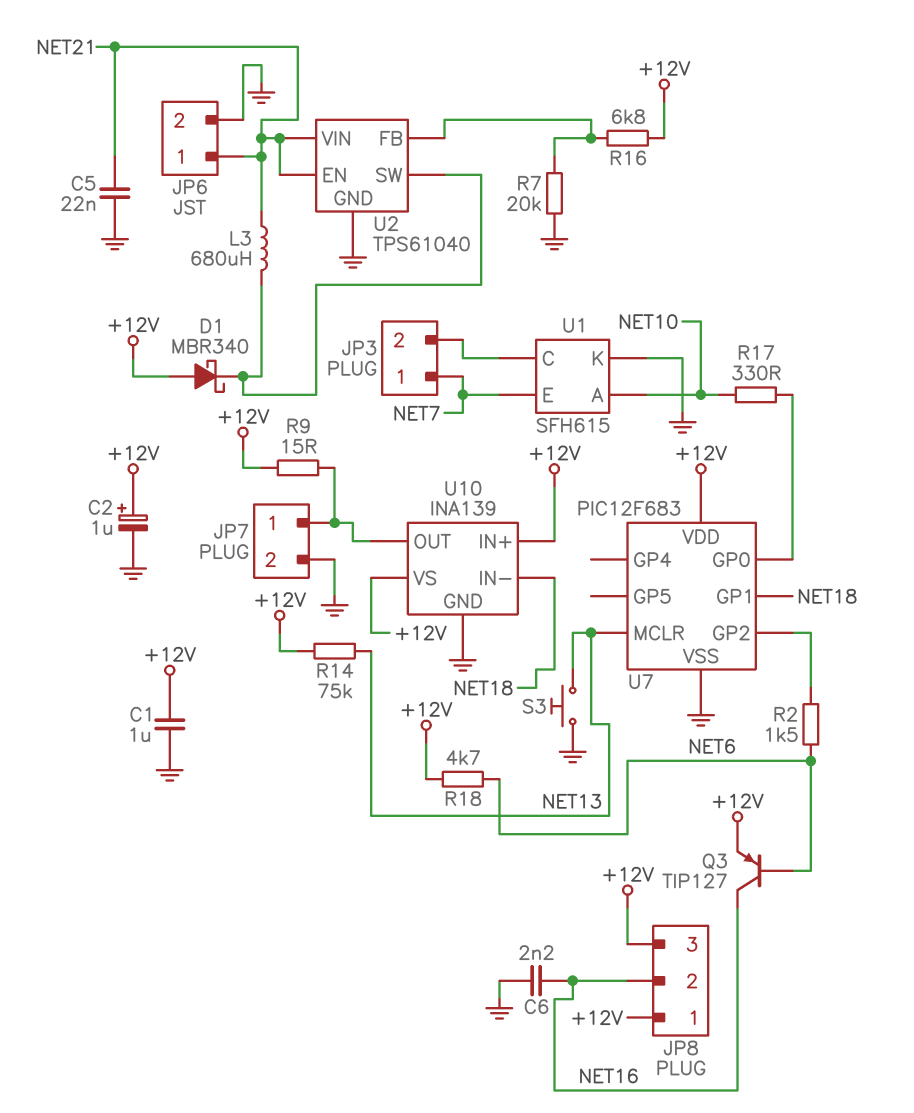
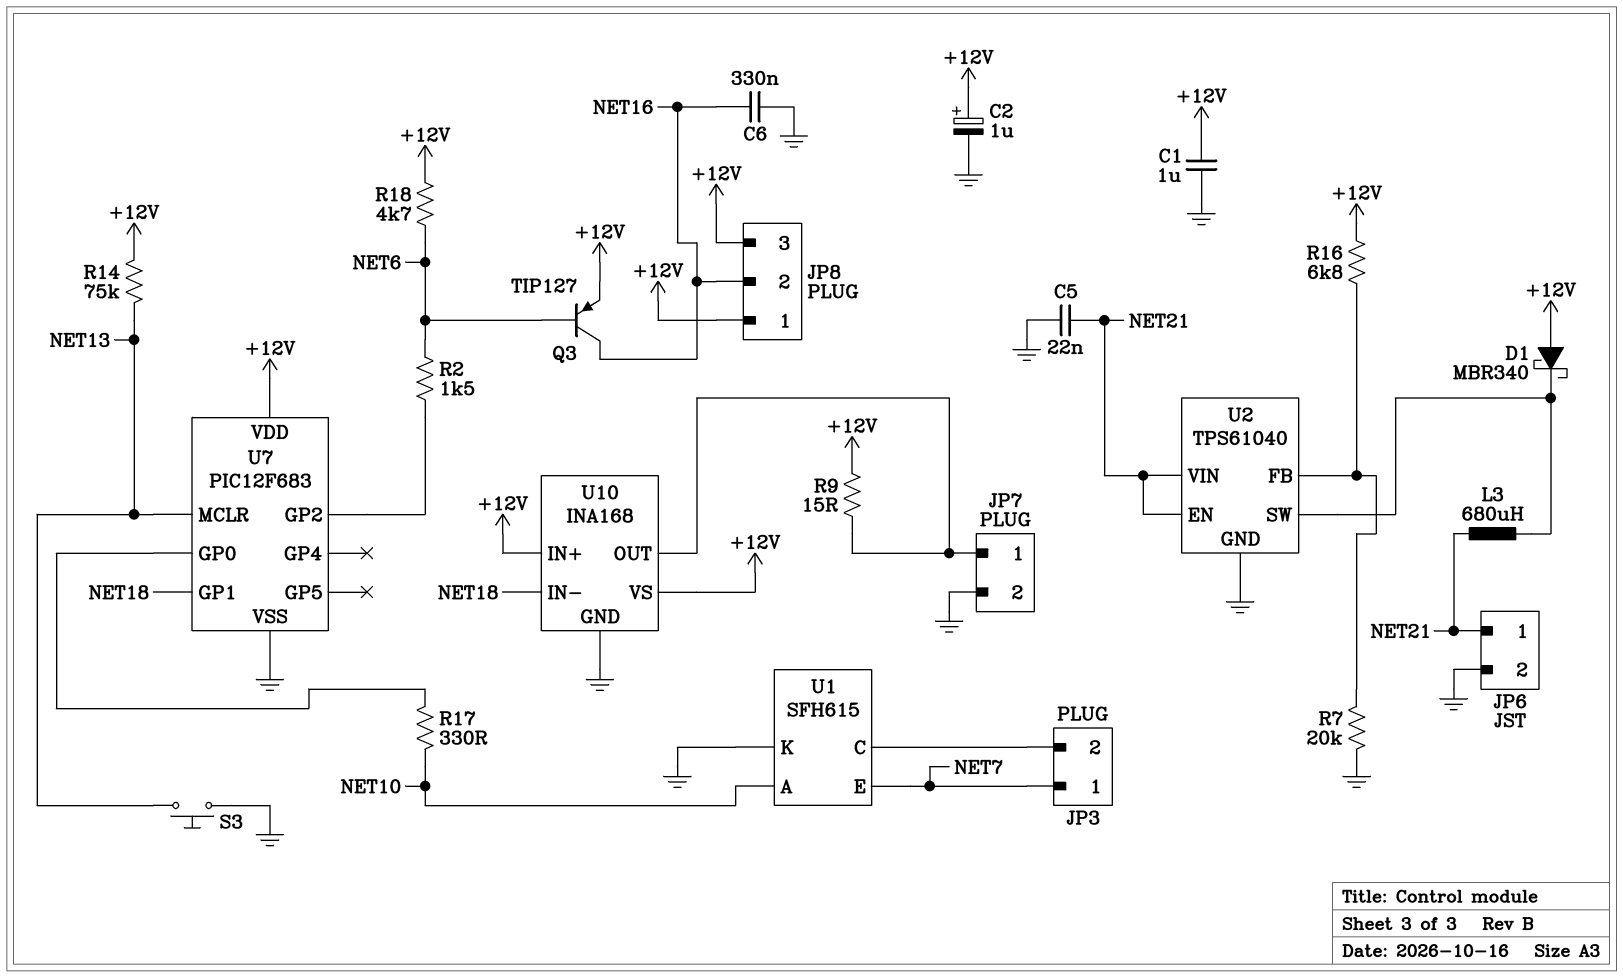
C6: 2.2nF (GND, NET16) -> 330nF (GND, NET16)
U10: INA139 -> INA168

